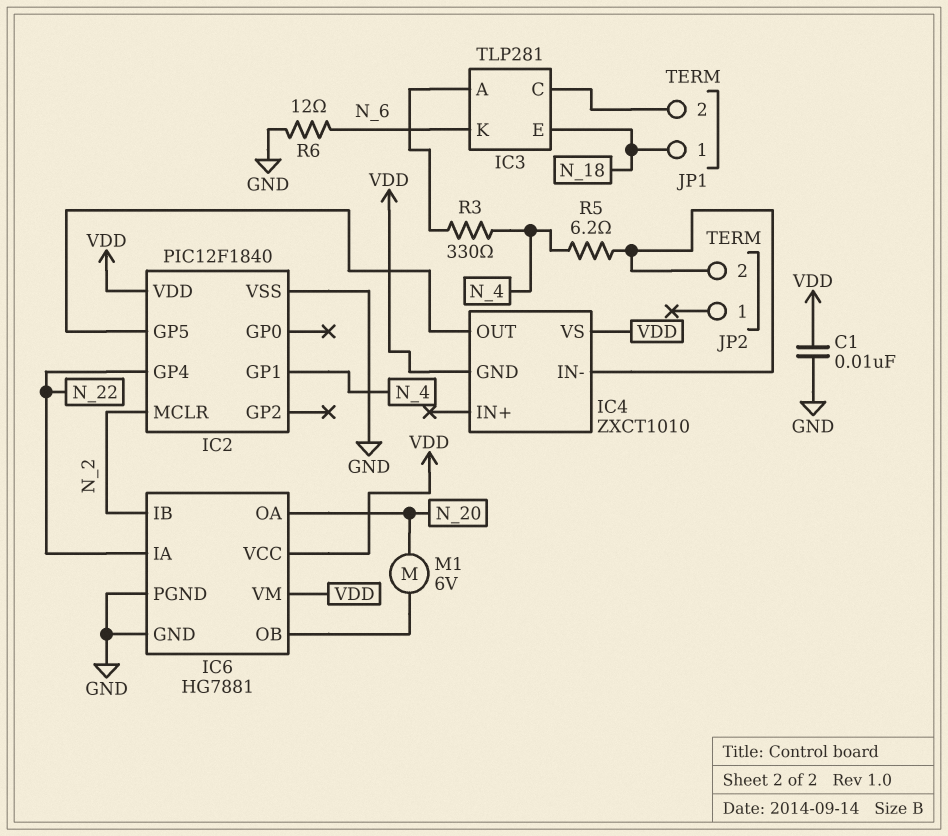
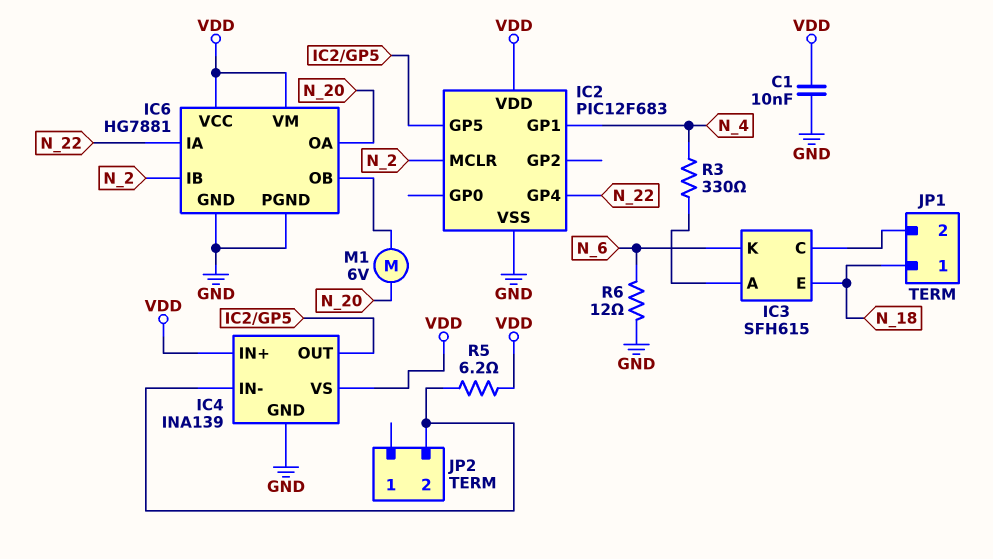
IC2: PIC12F1840 -> PIC12F683
IC3: TLP281 -> SFH615
IC4: ZXCT1010 -> INA139
IC4 pin GND: VDD -> GND
IC4 pin IN+: none -> VDD
R5: 6.2 (IC4/IN-, N_4) -> 6.2 (IC4/IN-, VDD)

